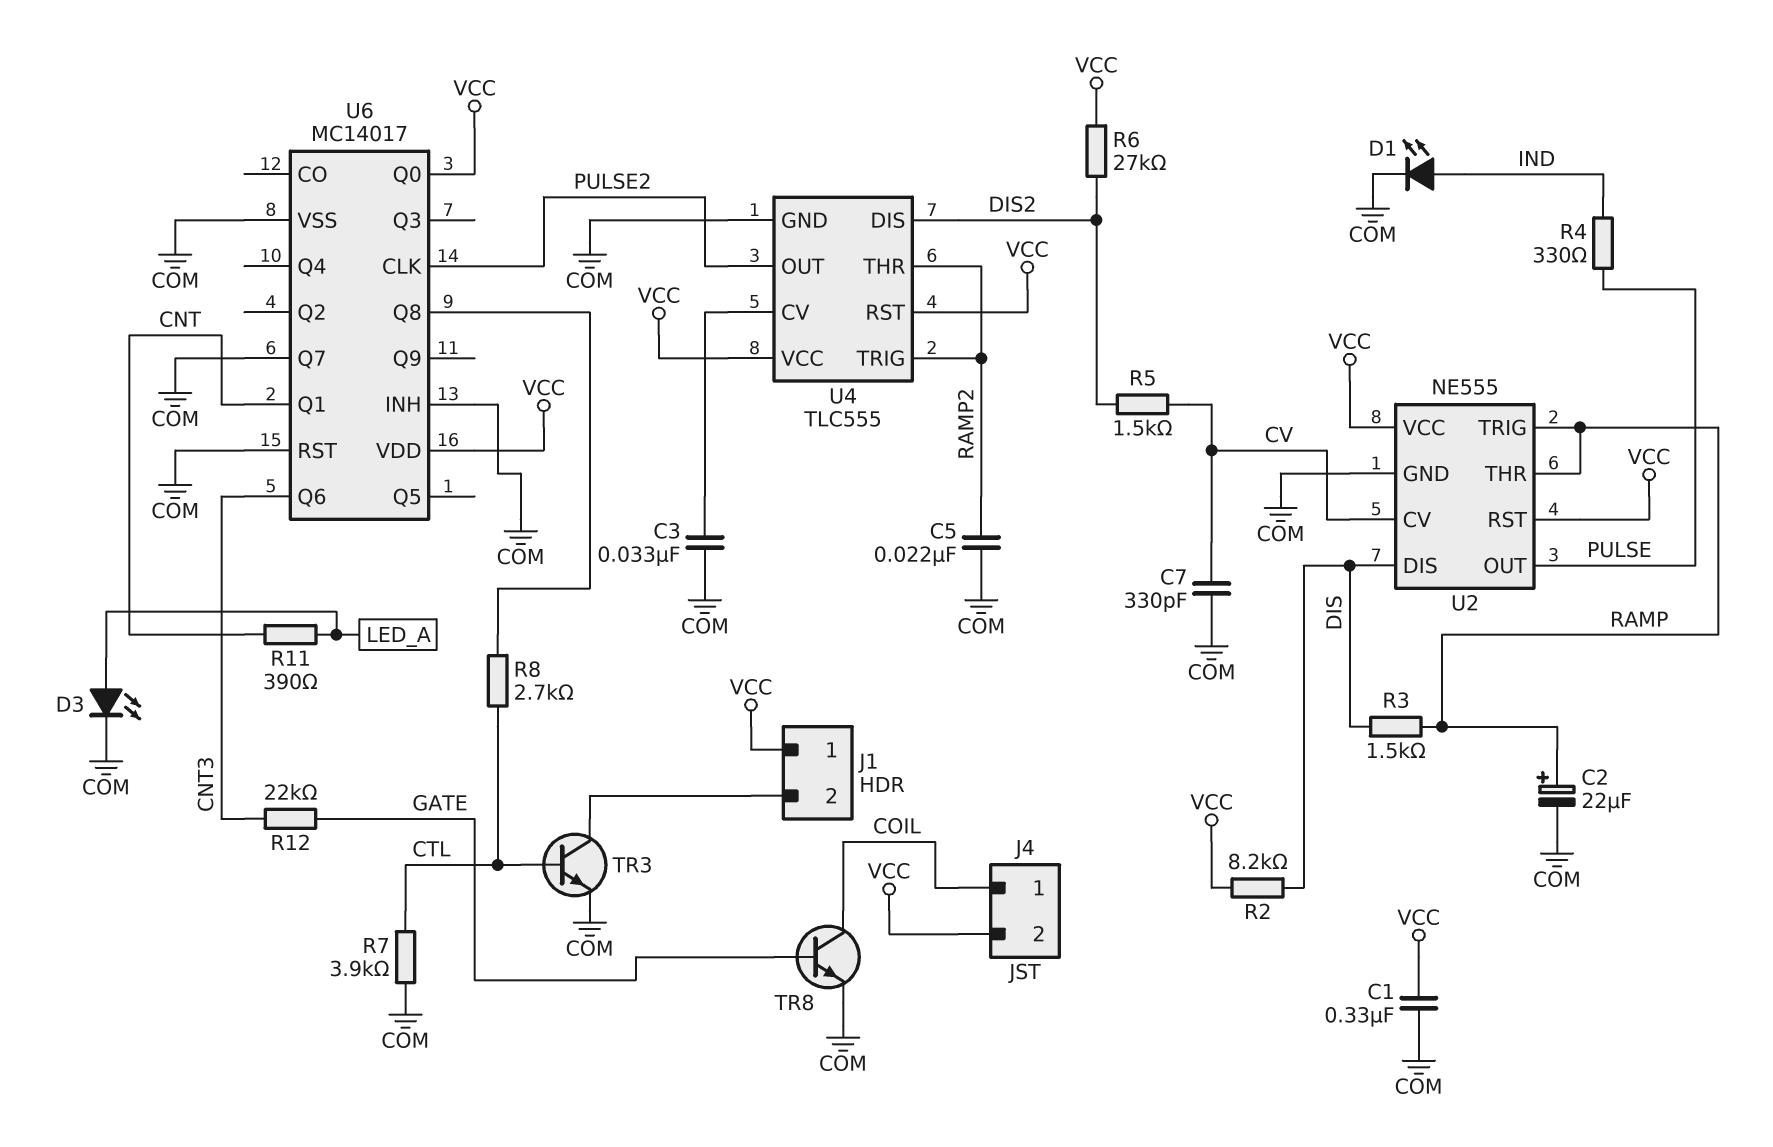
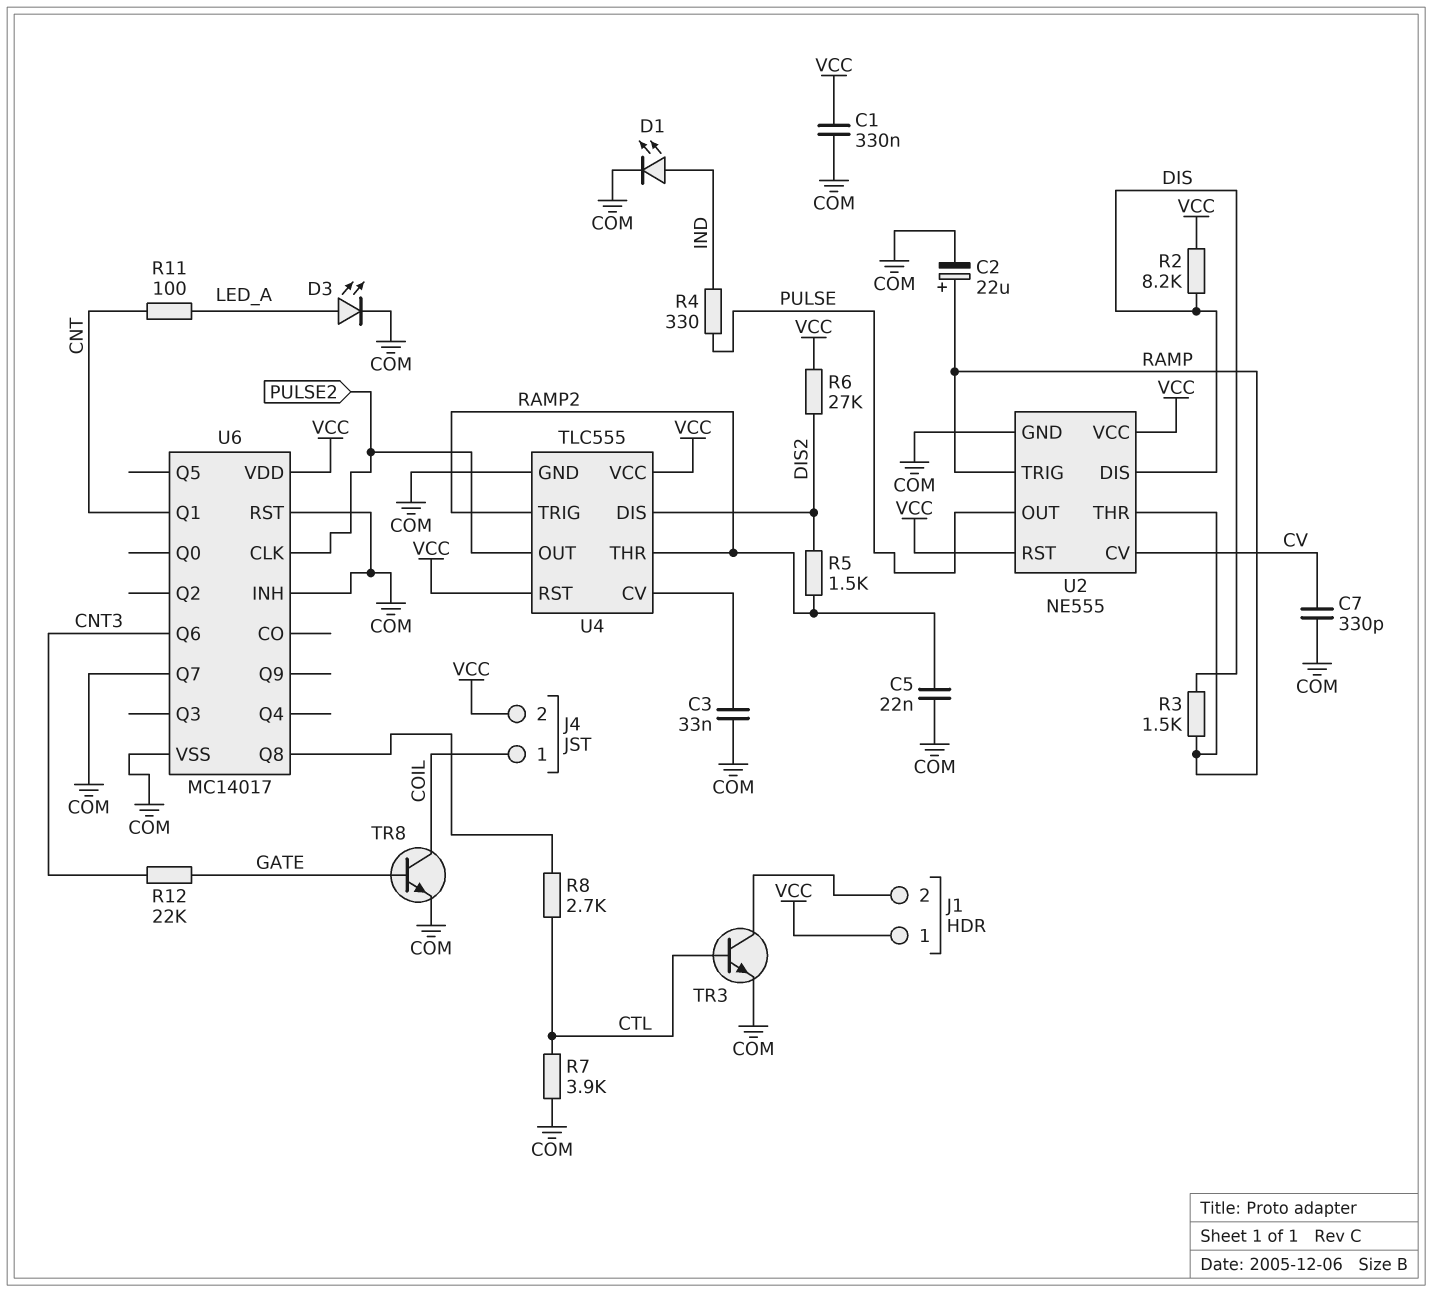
R5: 1.5k (CV, DIS2) -> 1.5k (DIS2, RAMP2)
R11: 390 (CNT, LED_A) -> 100 (CNT, LED_A)
U6 pin Q0: VCC -> none

